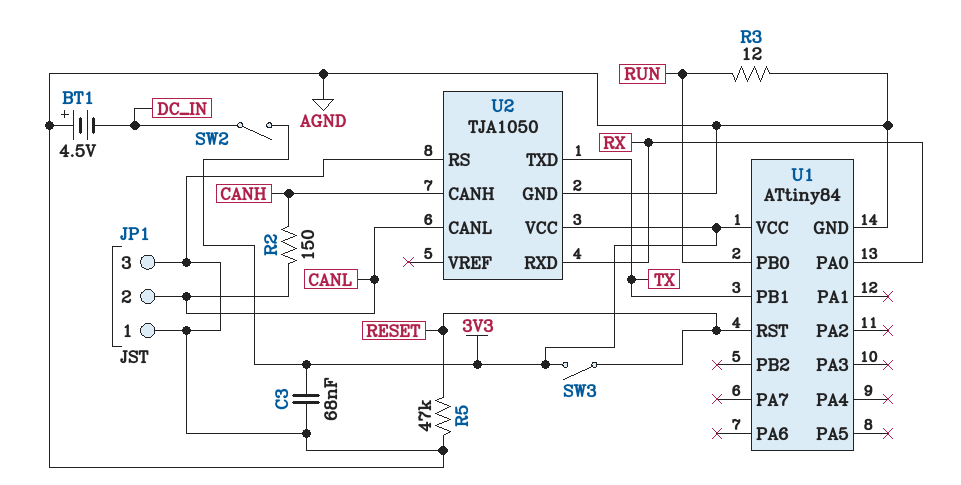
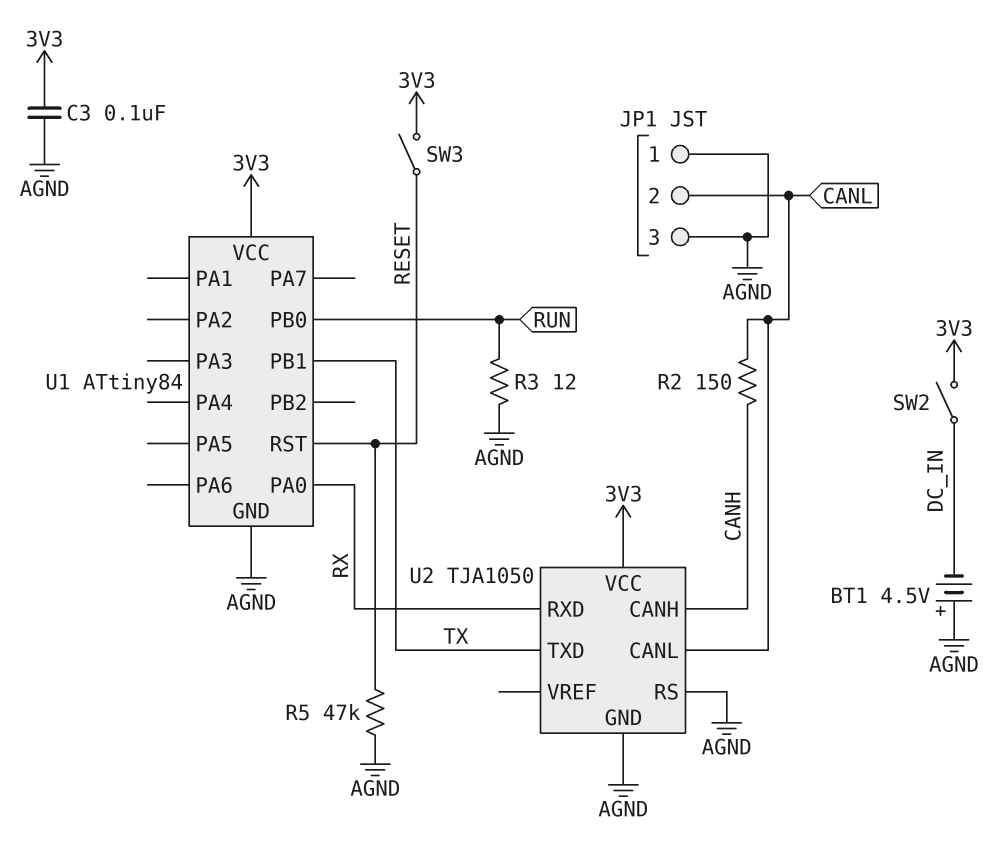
C3: 68nF (3V3, AGND) -> 100nF (3V3, AGND)

